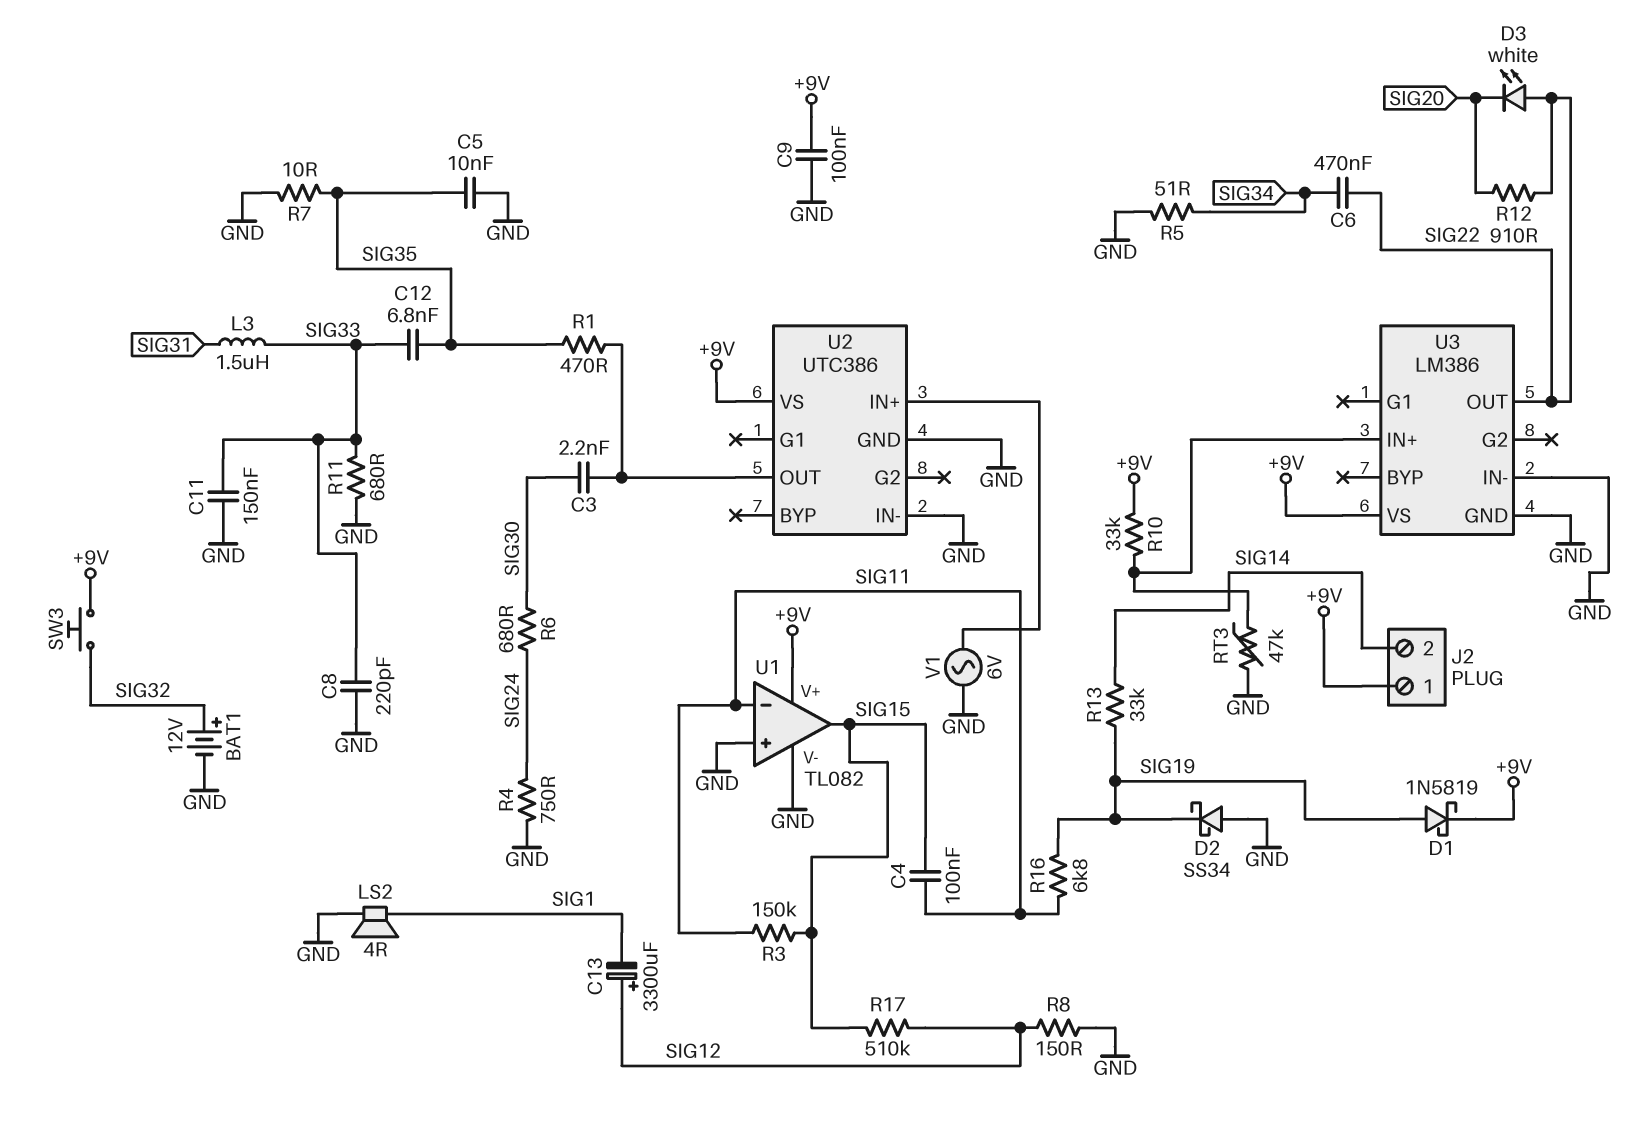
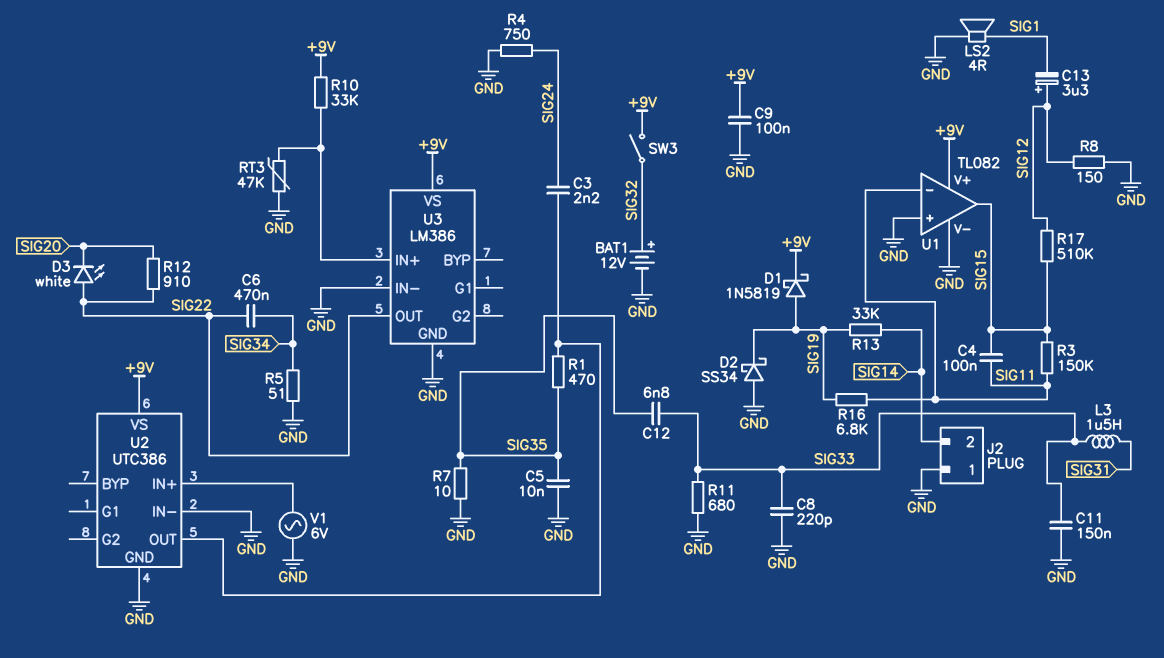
C3: 2.2nF (SIG30, U2/OUT) -> 2.2nF (SIG24, U2/OUT)
C13: 3300uF (plus SIG12, minus SIG1) -> 3.3uF (plus SIG12, minus SIG1)
J2 pin 1: +9V -> GND
R6: 680 (SIG24, SIG30) -> none
SW3: button (+9V, SIG32) -> switch (+9V, SIG32)

